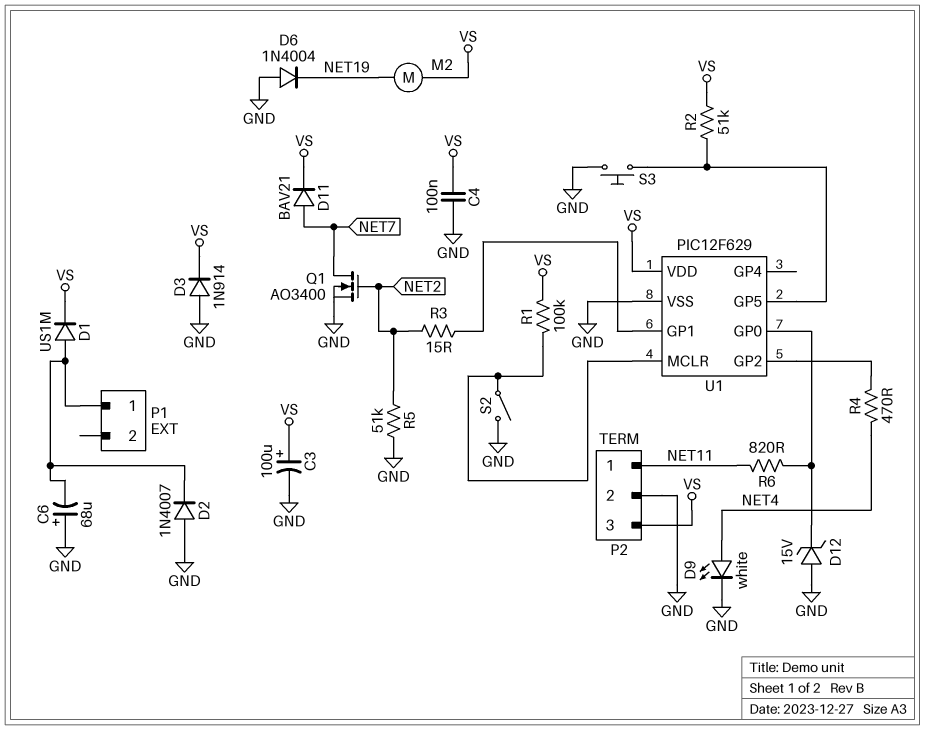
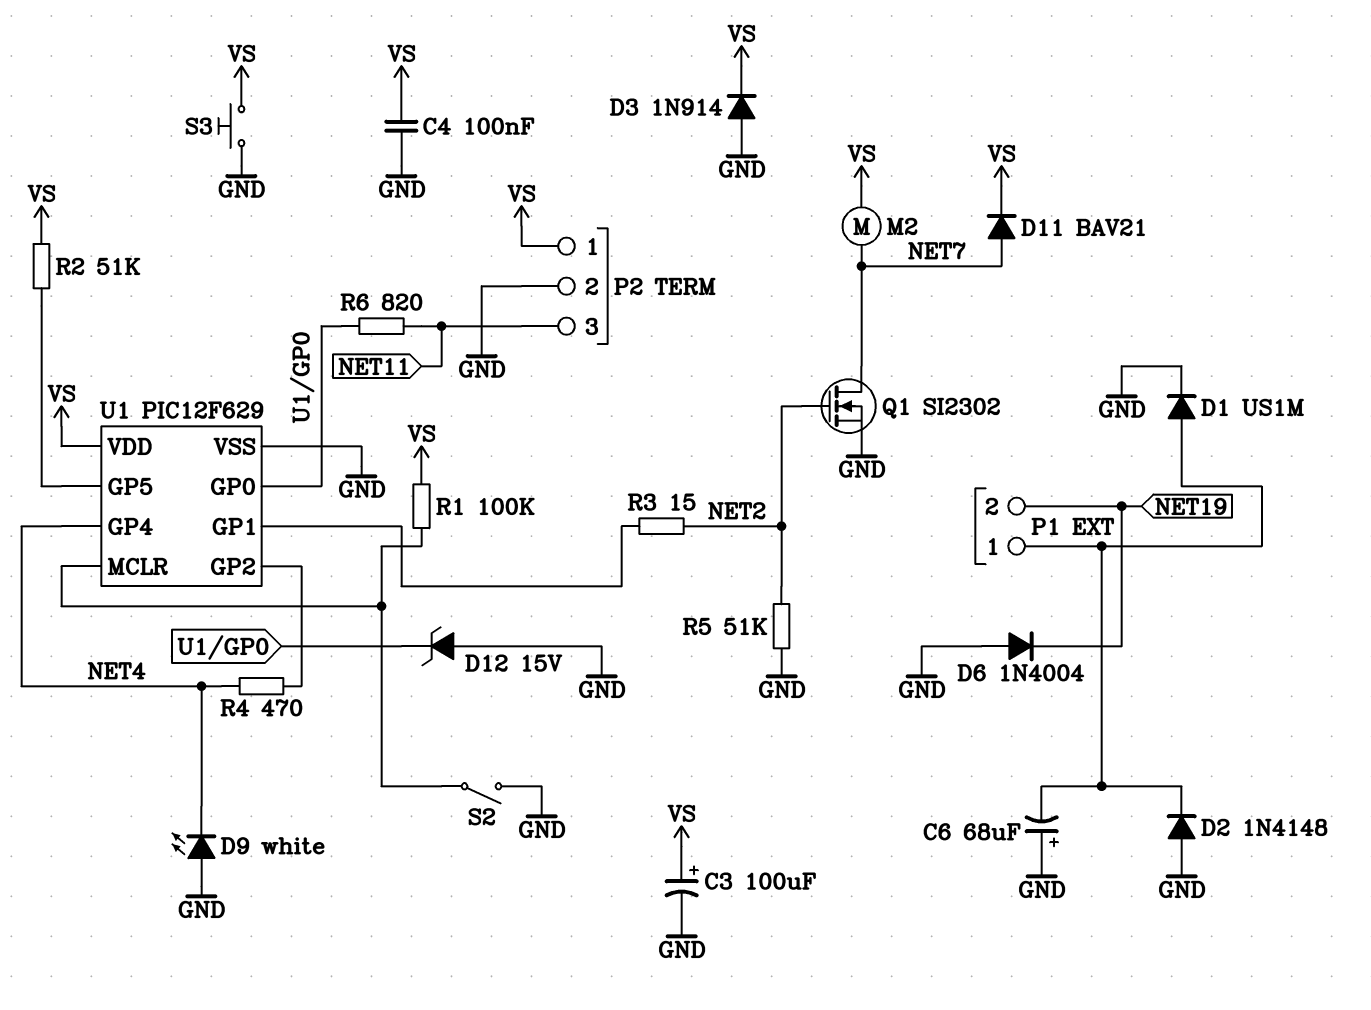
D1: diode US1M (A P1/1, K VS) -> diode US1M (A P1/1, K GND)
D2: diode 1N4007 (A GND, K P1/1) -> diode 1N4148 (A GND, K P1/1)
D9: LED white (A NET4, K GND) -> LED white (A GND, K NET4)
M2: motor (NET19, VS) -> motor (NET7, VS)
P1 pin 2: none -> NET19
P2 pin 1: NET11 -> VS
P2 pin 3: VS -> NET11
Q1: NMOS AO3400 (G NET2, D NET7, S GND) -> NMOS SI2302 (G NET2, D NET7, S GND)
S3: button (GND, U1/GP5) -> button (GND, VS)
U1 pin GP4: none -> NET4

